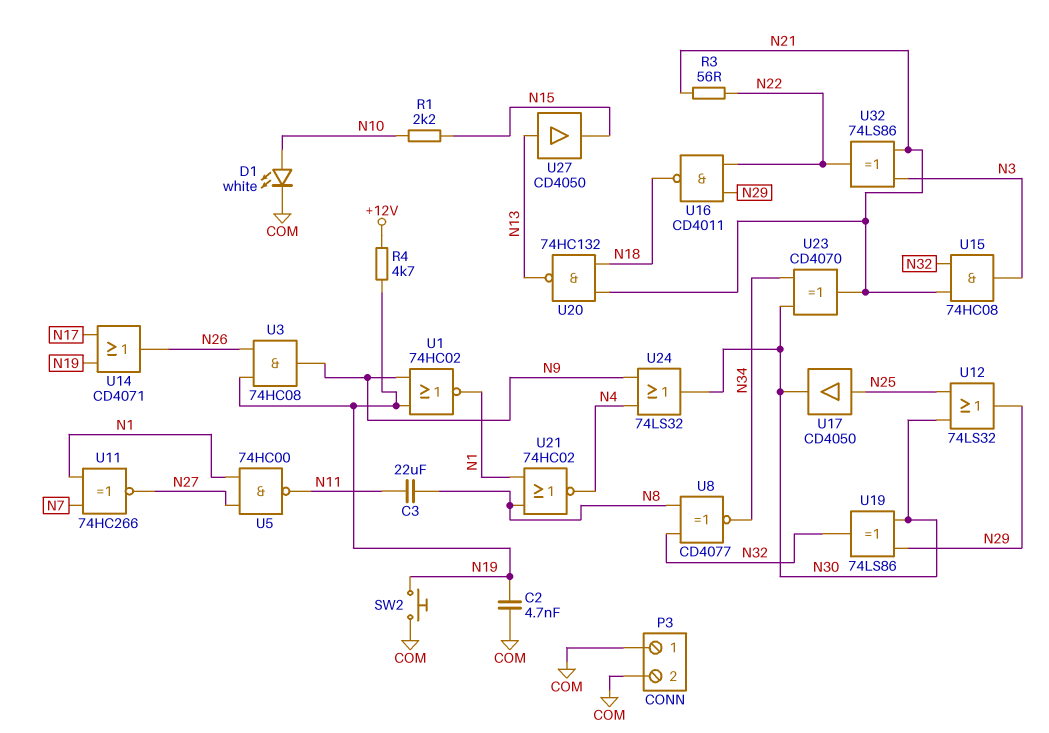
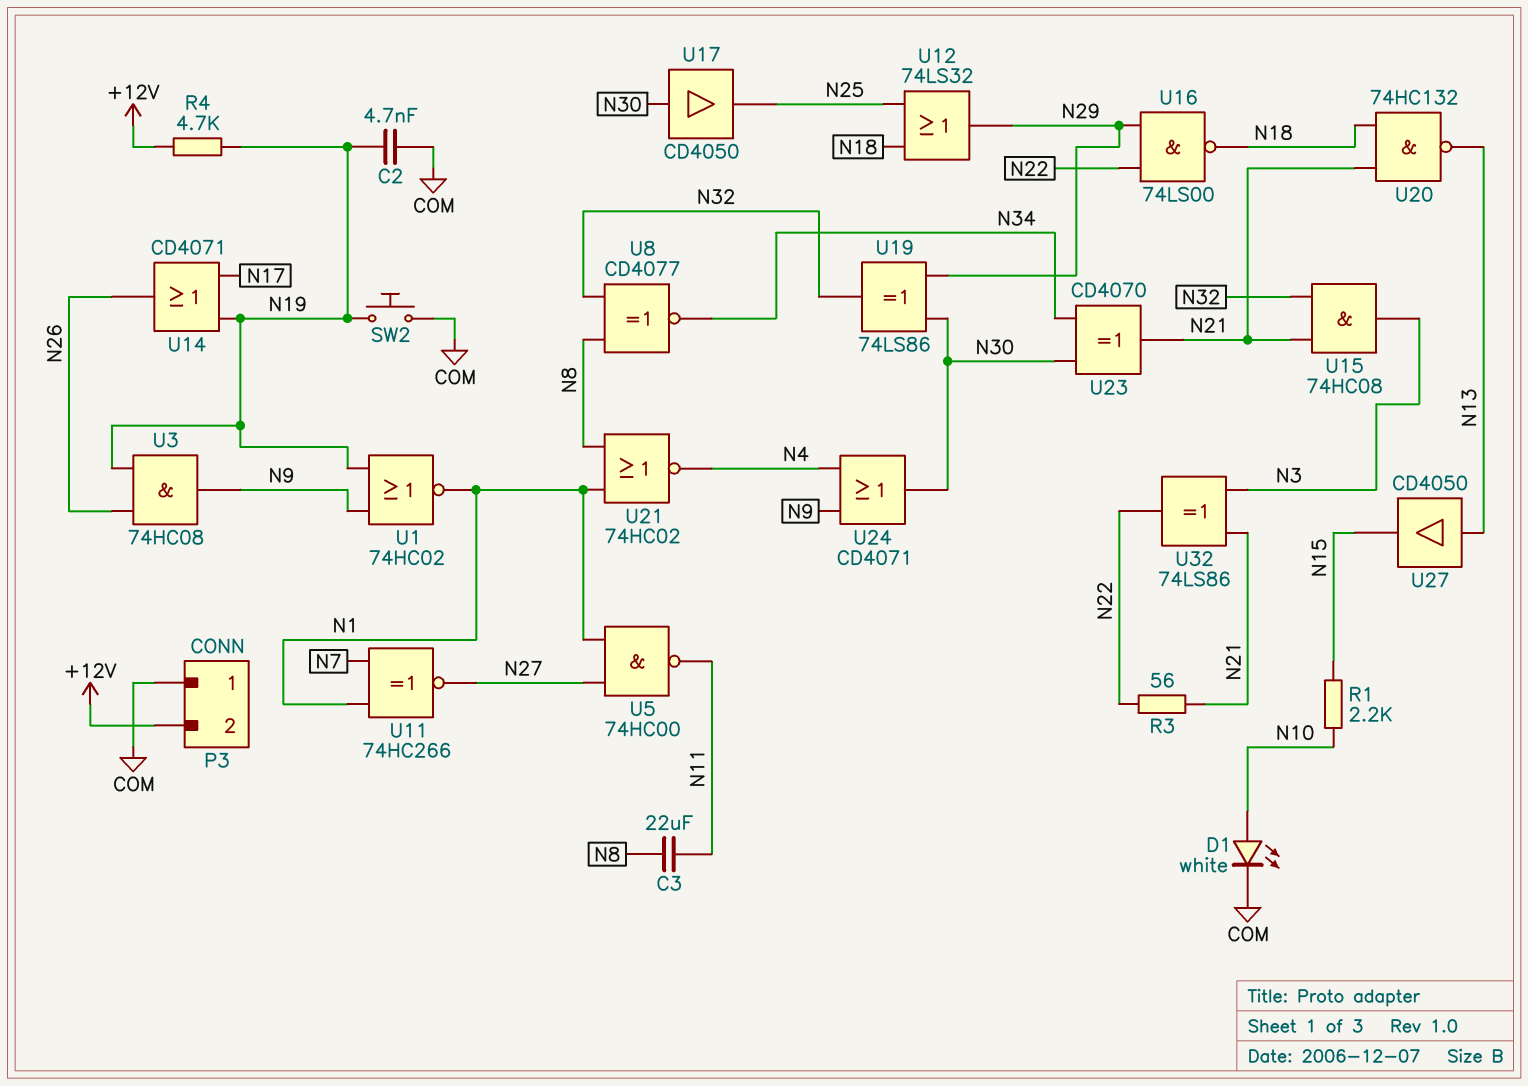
P3 pin 2: COM -> +12V
U12: OR 74LS32 (in N25, in N30, out N29) -> OR 74LS32 (in N18, in N25, out N29)
U16: NAND CD4011 (in N22, in N29, out N18) -> NAND 74LS00 (in N22, in N29, out N18)
U17: buffer CD4050 (in N25, out N30) -> buffer CD4050 (in N30, out N25)
U24: OR 74LS32 (in N4, in N9, out N30) -> OR CD4071 (in N4, in N9, out N30)

